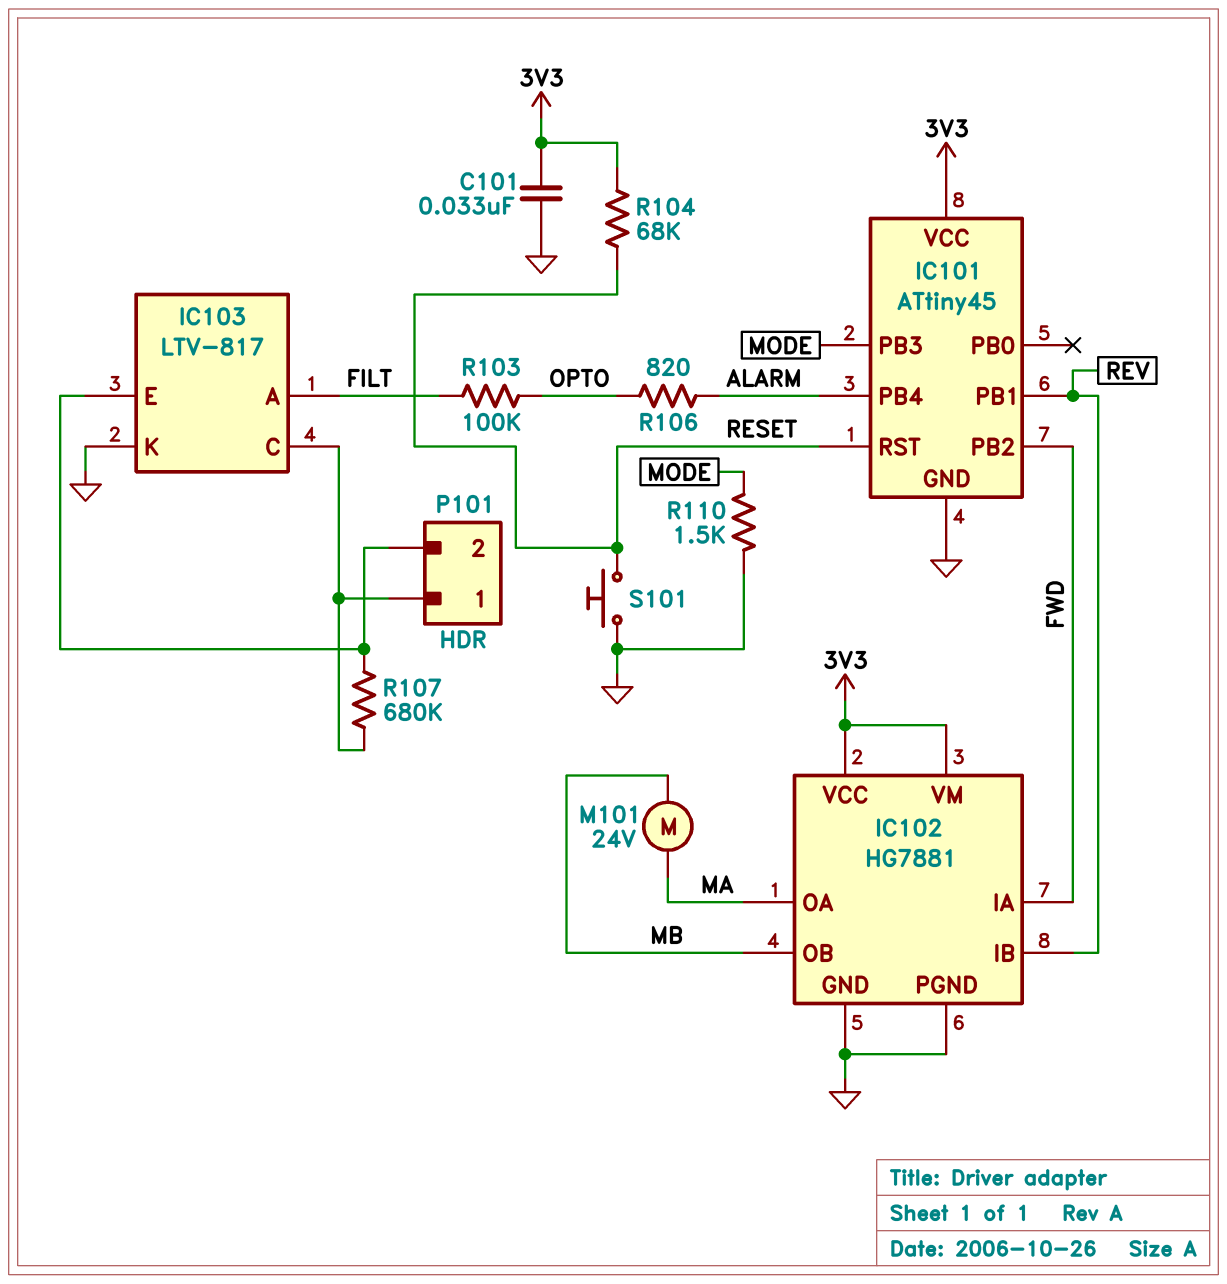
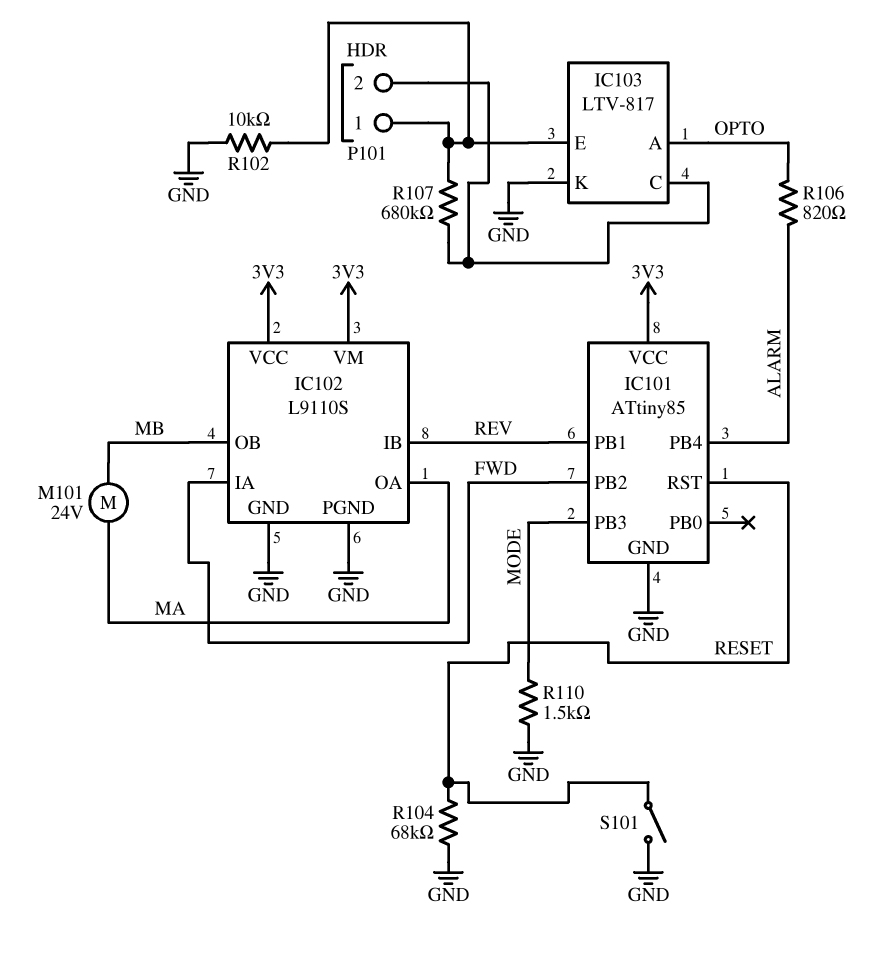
C101: 33nF (3V3, GND) -> none
IC101: ATtiny45 -> ATtiny85
IC102: HG7881 -> L9110S
IC103 pin A: FILT -> OPTO
P101 pin 1: IC103/C -> IC103/E
P101 pin 2: IC103/E -> IC103/C
R102: none -> 10k (GND, IC103/E)
R103: 100k (FILT, OPTO) -> none
R104: 68k (3V3, RESET) -> 68k (GND, RESET)
S101: button (GND, RESET) -> switch (GND, RESET)

